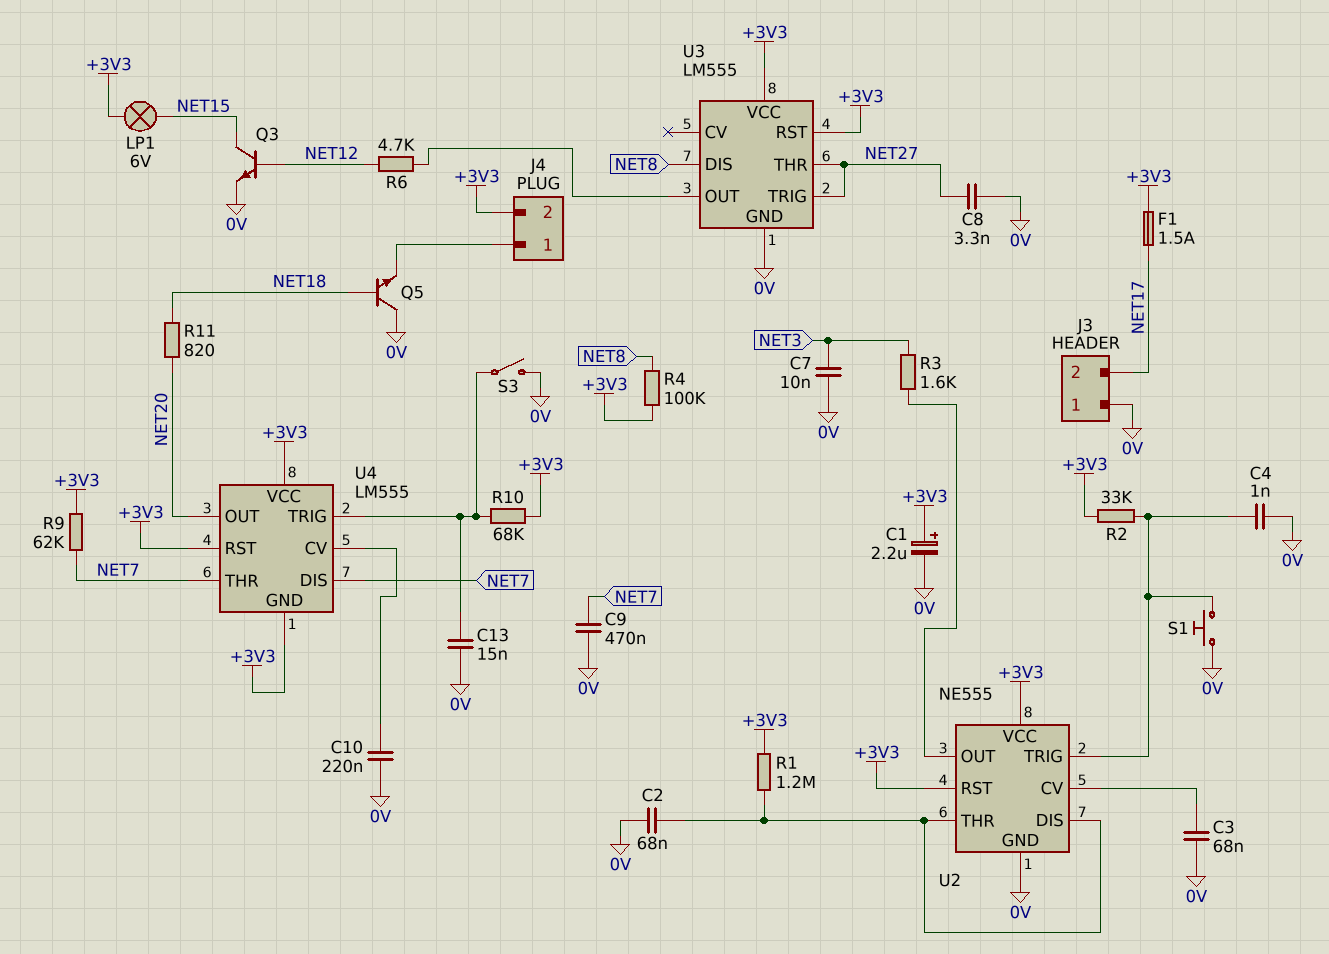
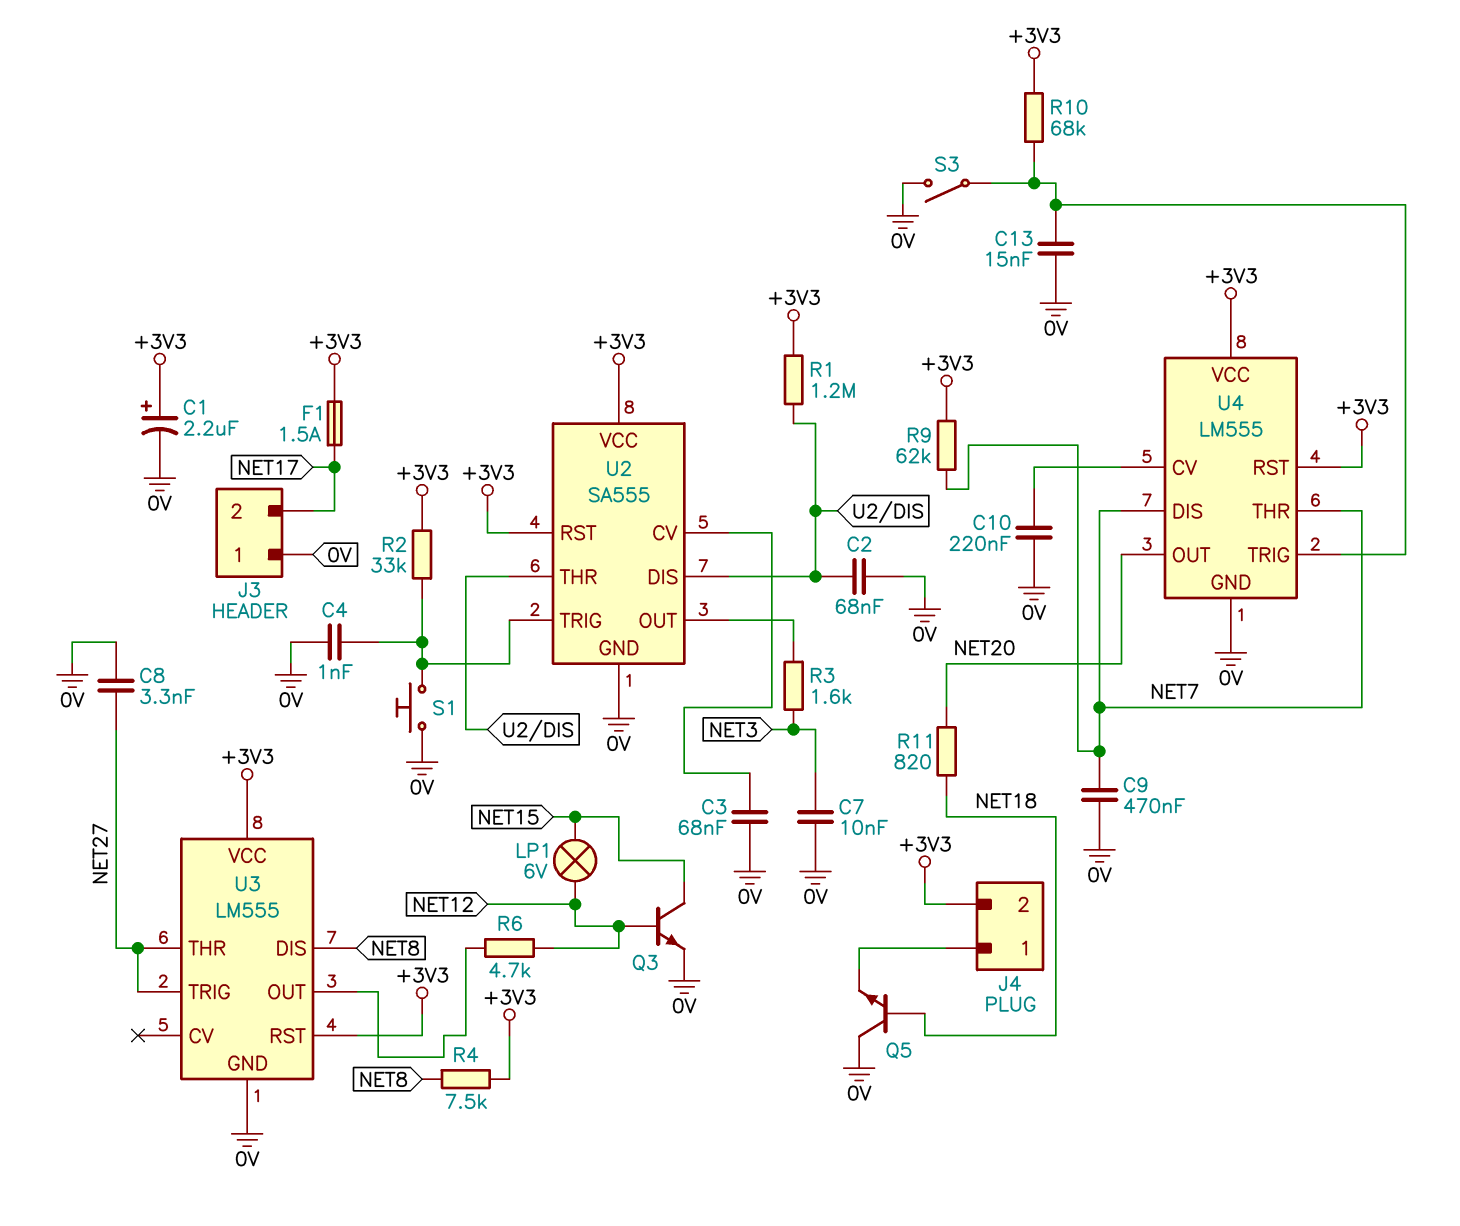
LP1: lamp 6V (+3V3, NET15) -> lamp 6V (NET12, NET15)
R4: 100k (+3V3, NET8) -> 7.5k (+3V3, NET8)
U2: NE555 -> SA555
U4 pin GND: +3V3 -> 0V

